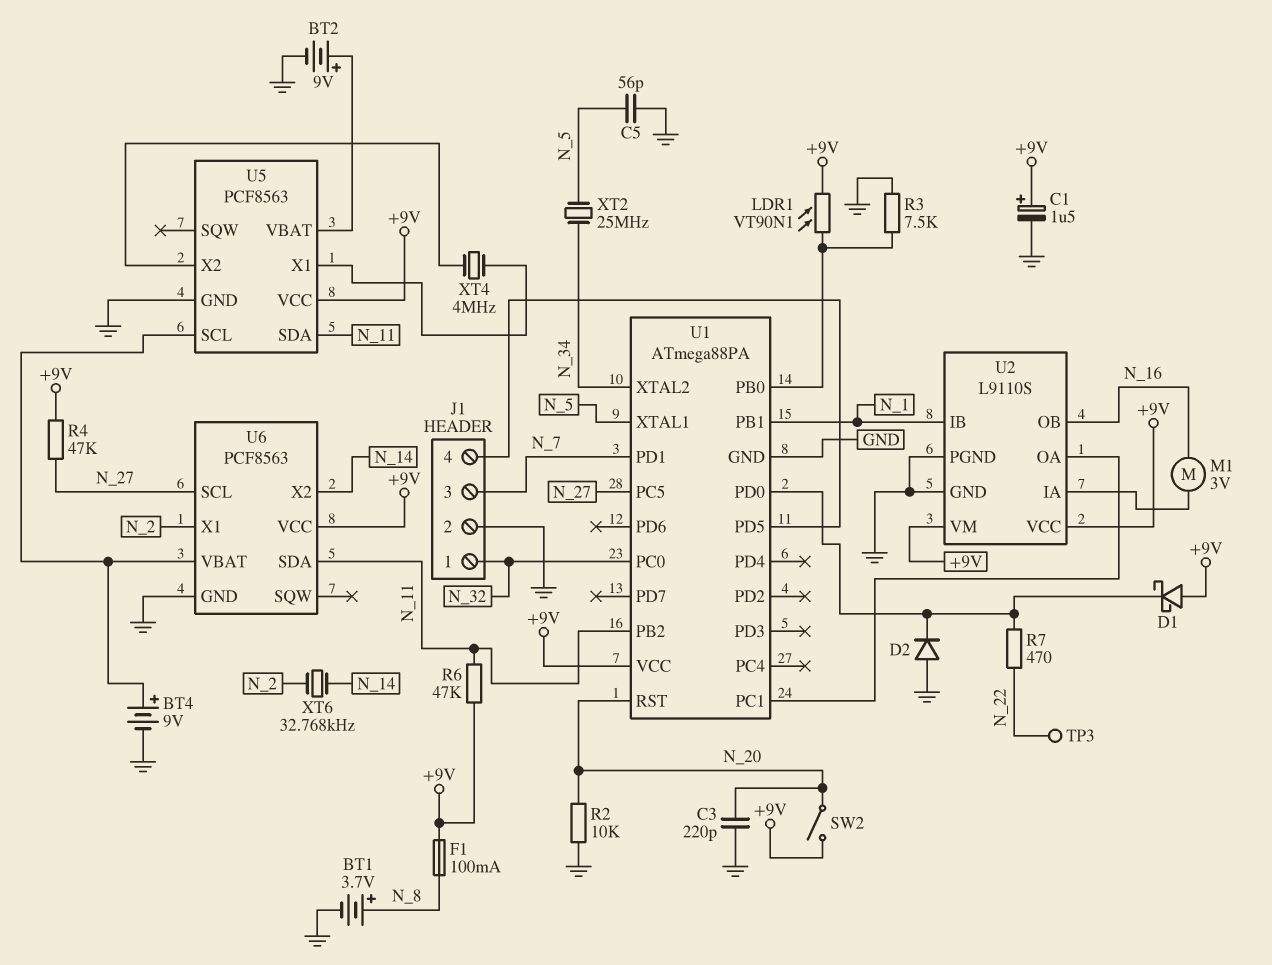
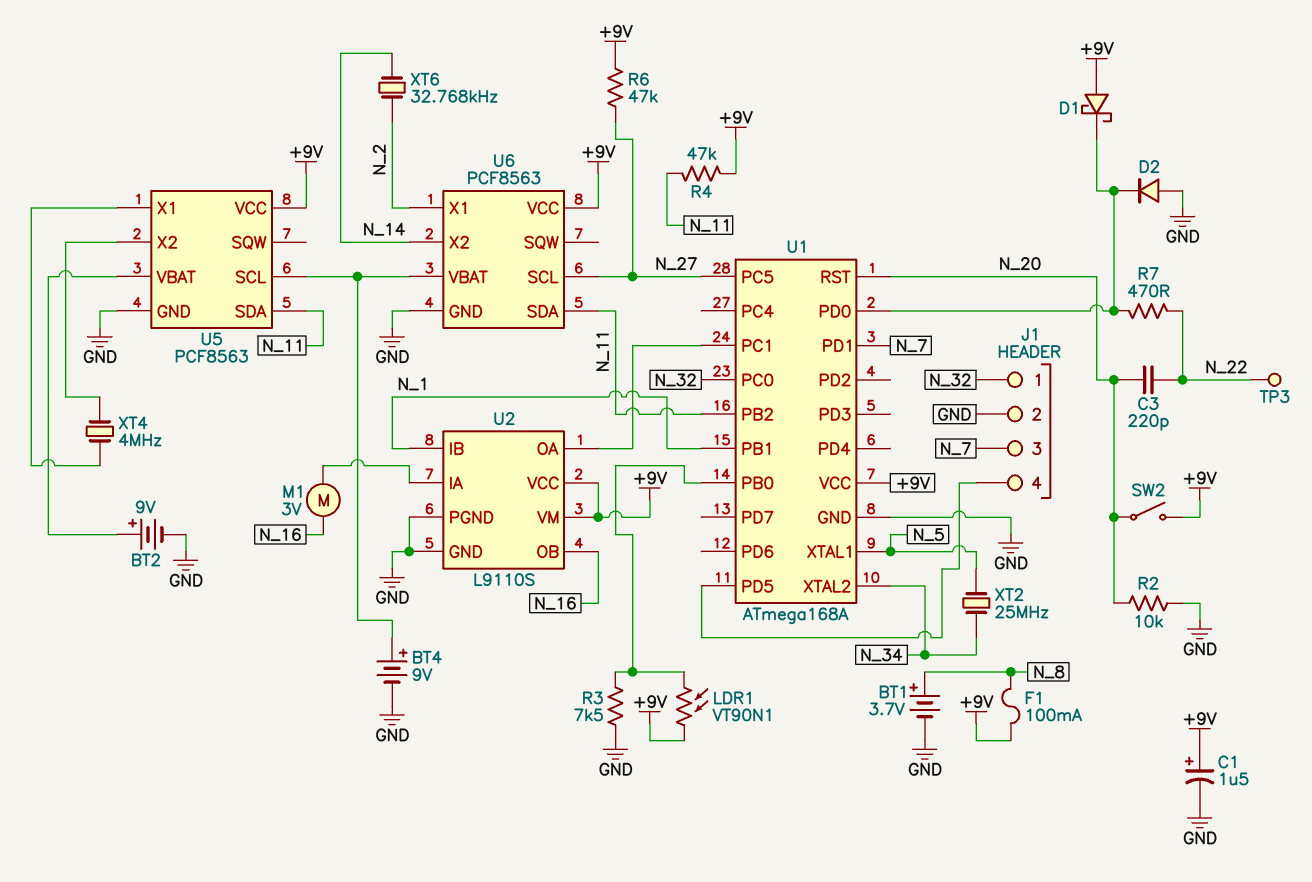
C3: 220pF (GND, N_20) -> 220pF (N_20, N_22)
C5: 56pF (GND, N_5) -> none
R4: 47k (+9V, N_27) -> 47k (+9V, N_11)
R6: 47k (+9V, N_11) -> 47k (+9V, N_27)
U1: ATmega88PA -> ATmega168A

